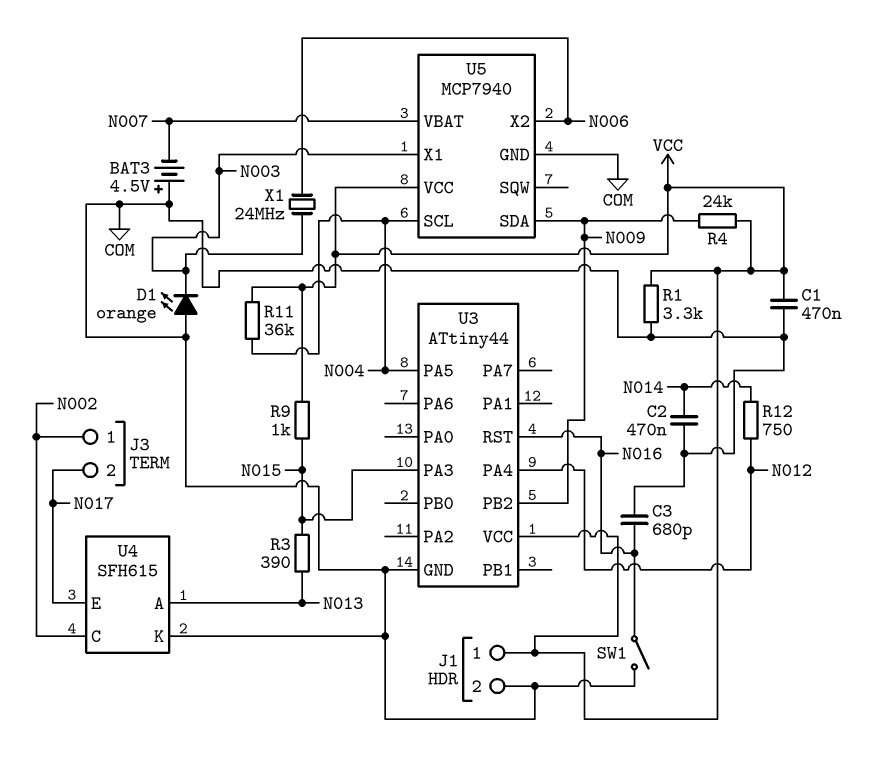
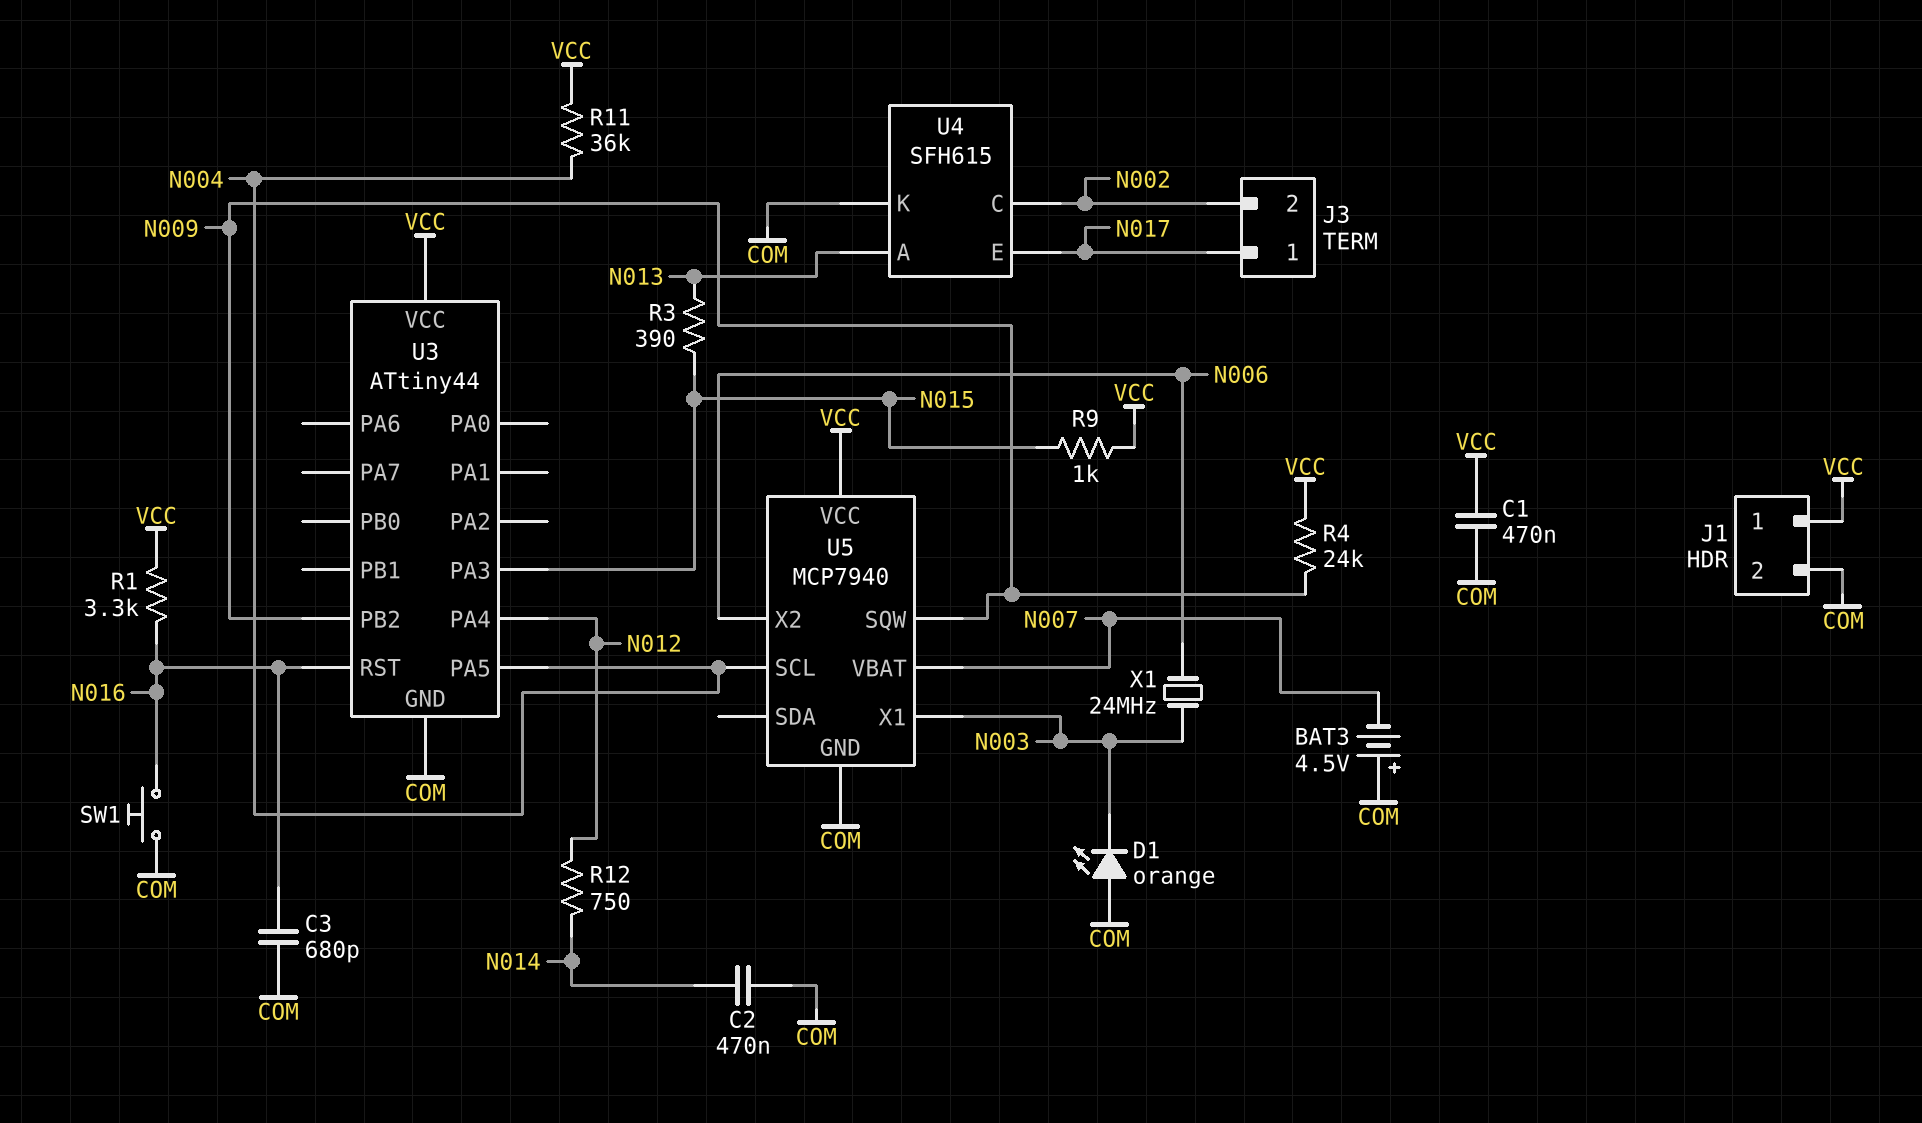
J3 pin 1: N002 -> N017
J3 pin 2: N017 -> N002
R1: 3.3k (COM, VCC) -> 3.3k (N016, VCC)
SW1: switch (COM, N016) -> button (COM, N016)
U5 pin SDA: N009 -> none
U5 pin SQW: none -> N009

